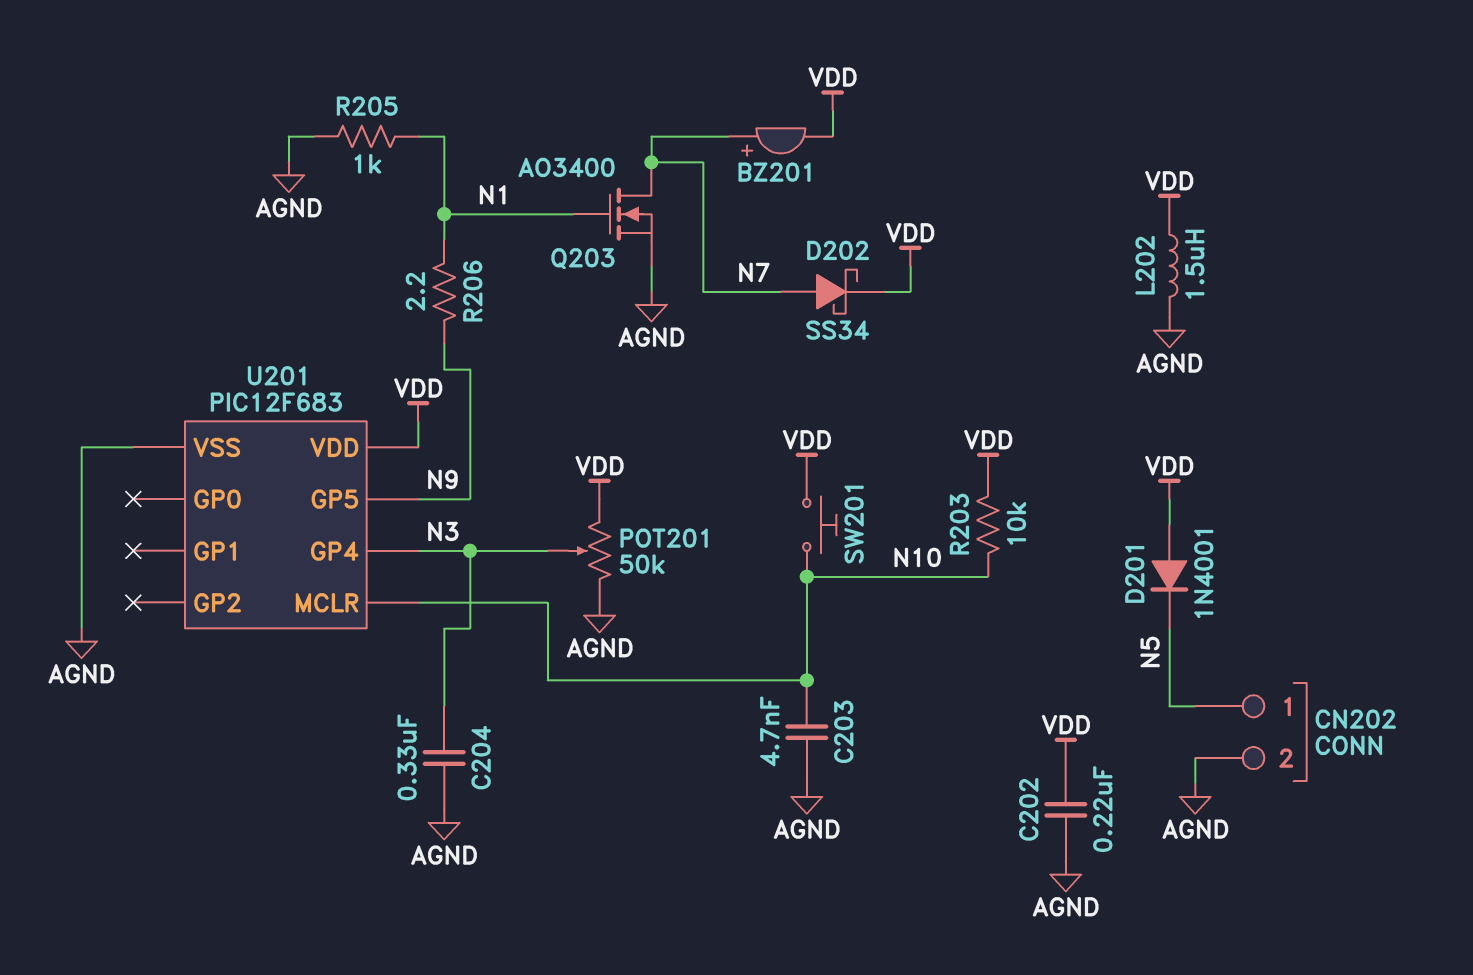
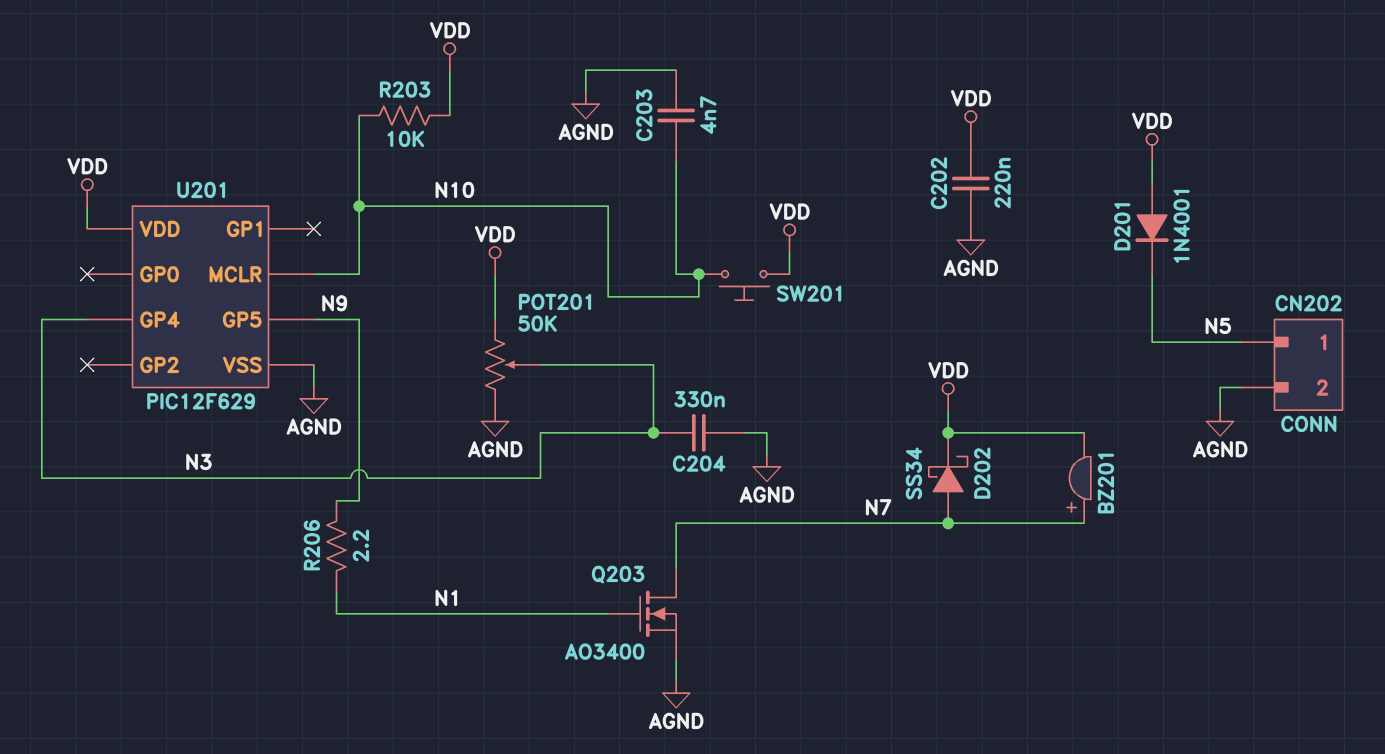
L202: 1.5uH (AGND, VDD) -> none
R205: 1k (AGND, N1) -> none
U201: PIC12F683 -> PIC12F629

